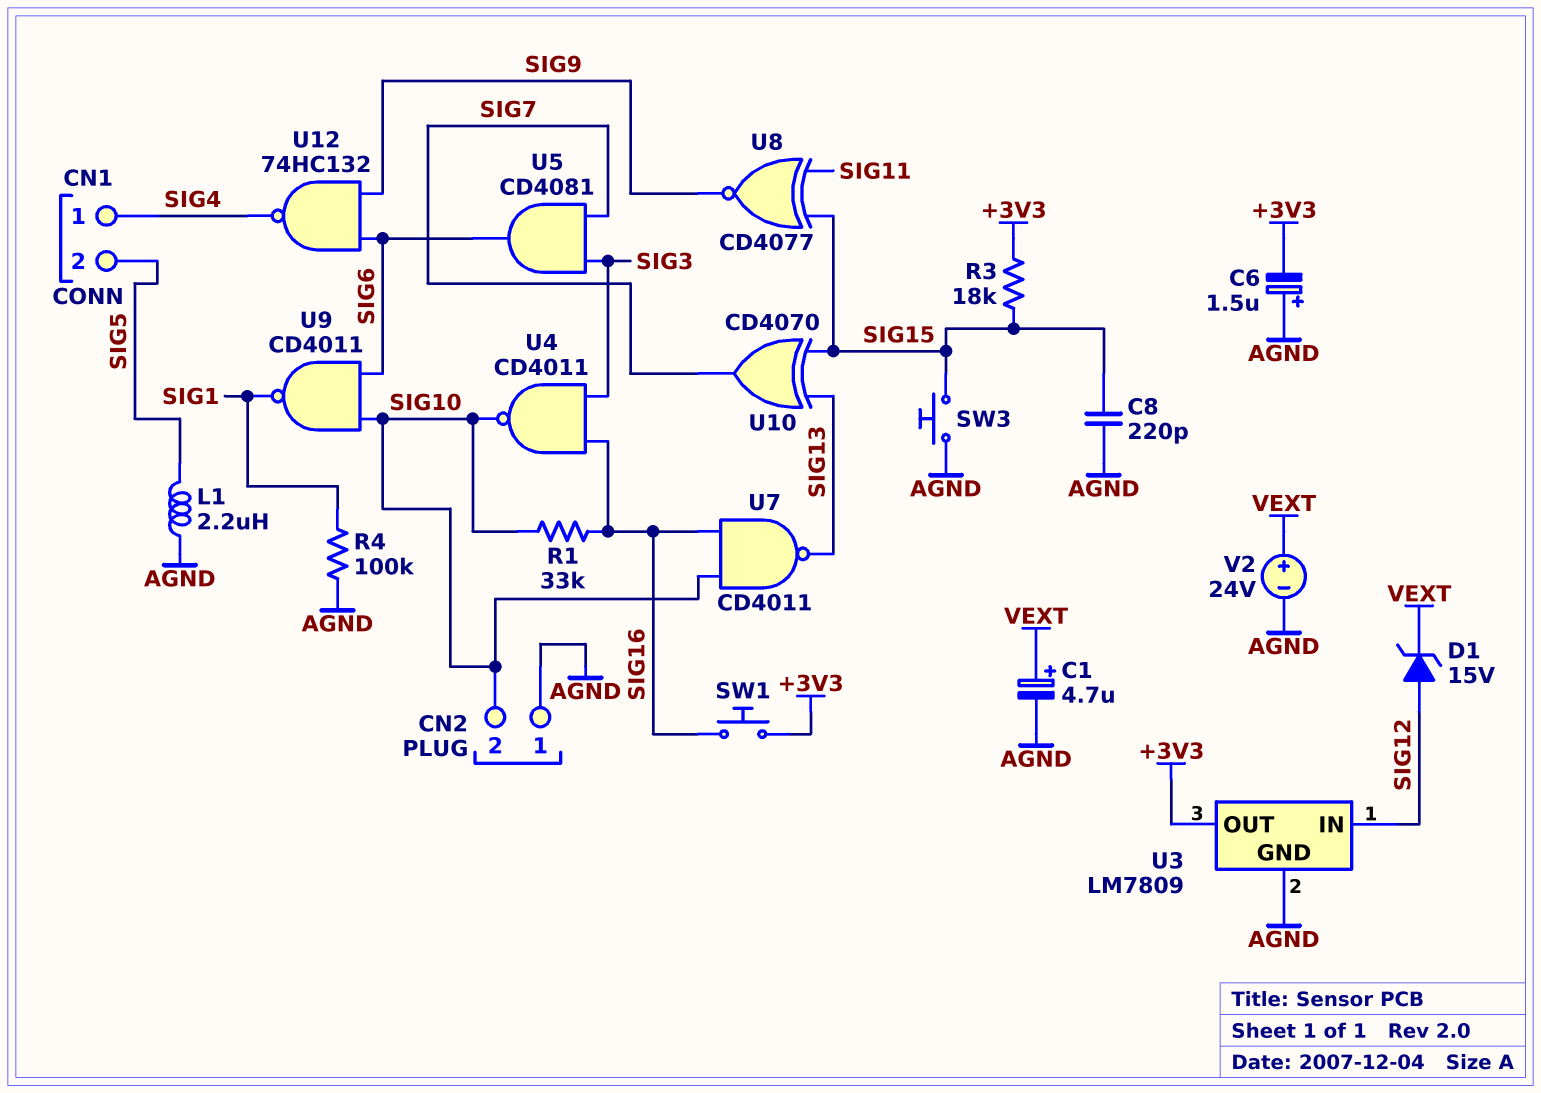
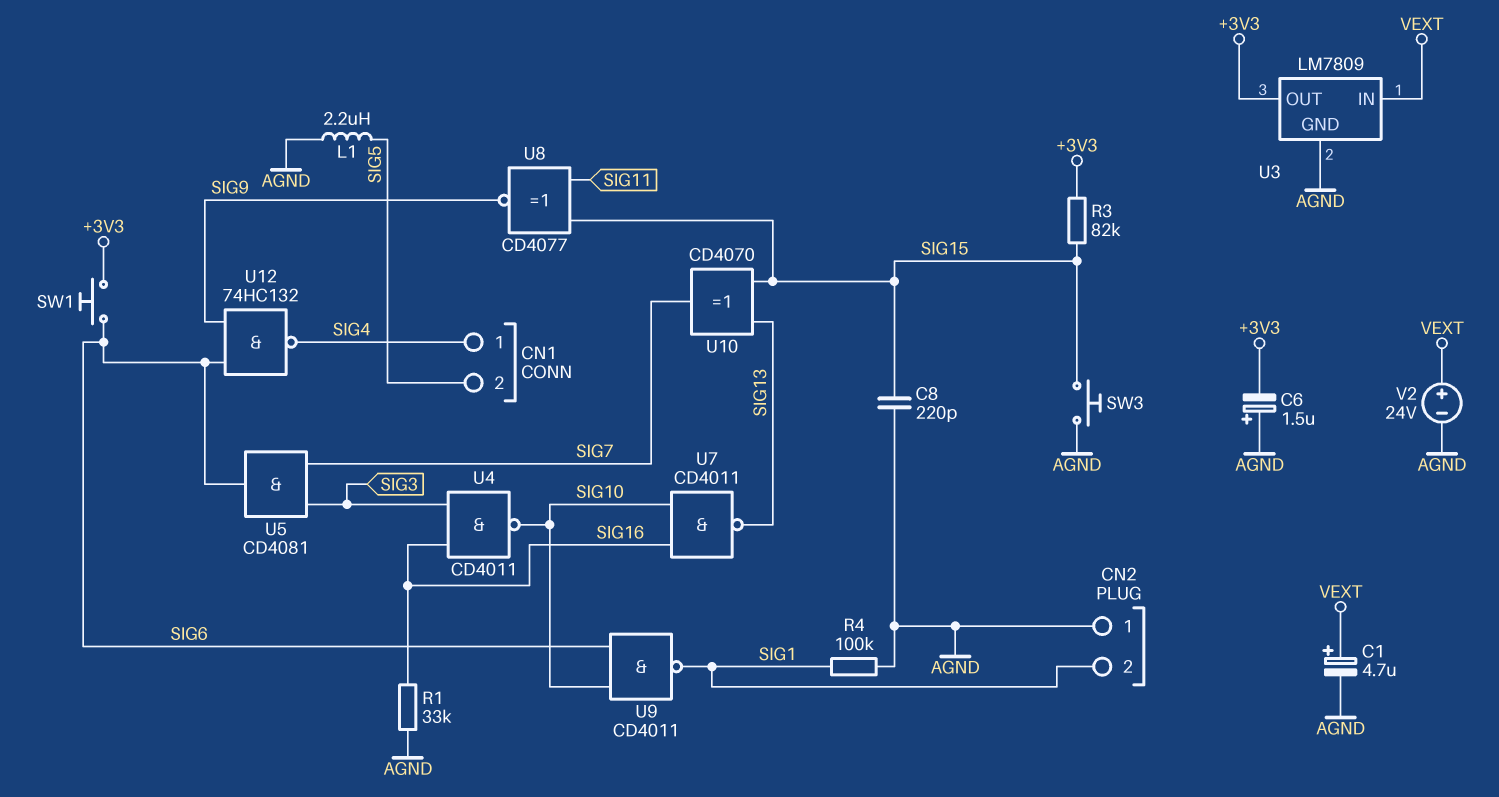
CN2 pin 2: SIG10 -> SIG1
D1: zener 15V (A SIG12, K VEXT) -> none
R1: 33k (SIG10, SIG16) -> 33k (AGND, SIG16)
R3: 18k (+3V3, SIG15) -> 82k (+3V3, SIG15)
SW1: button (+3V3, SIG16) -> button (+3V3, SIG6)
U3 pin IN: SIG12 -> VEXT

